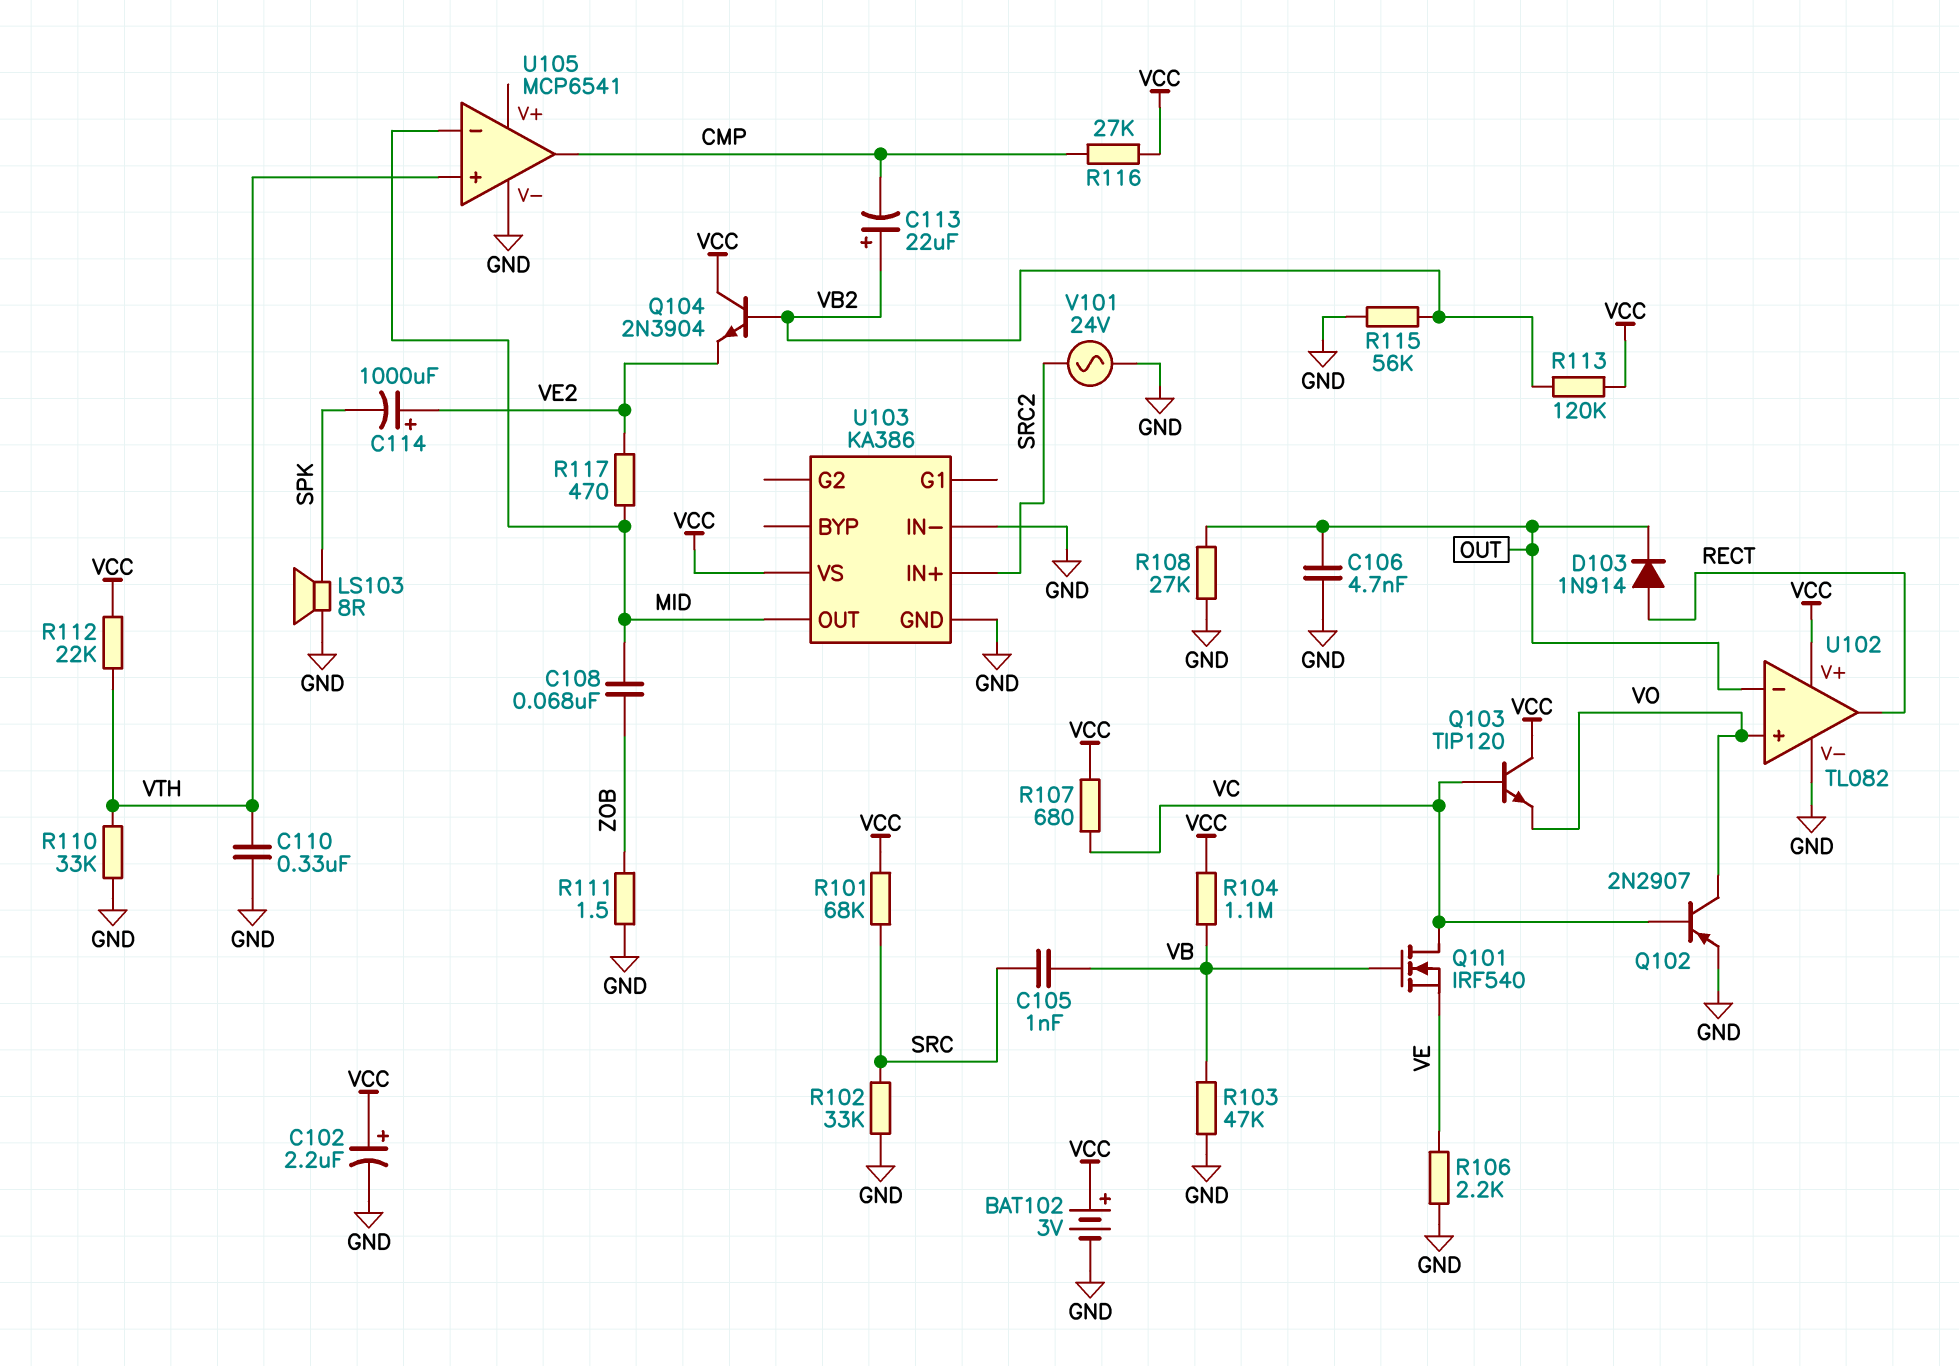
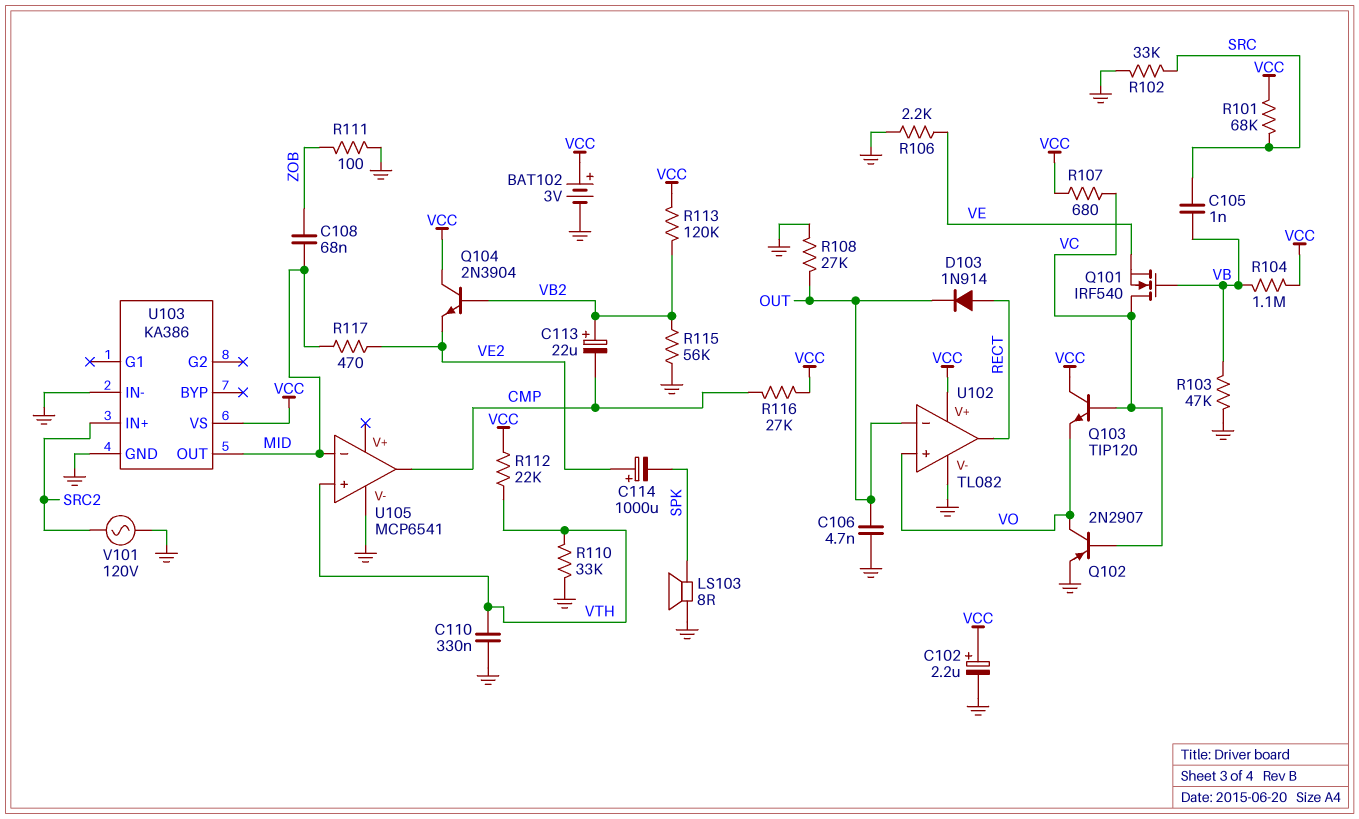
R111: 1.5 (GND, ZOB) -> 100 (GND, ZOB)
V101: AC 24V (GND, SRC2) -> AC 120V (GND, SRC2)

